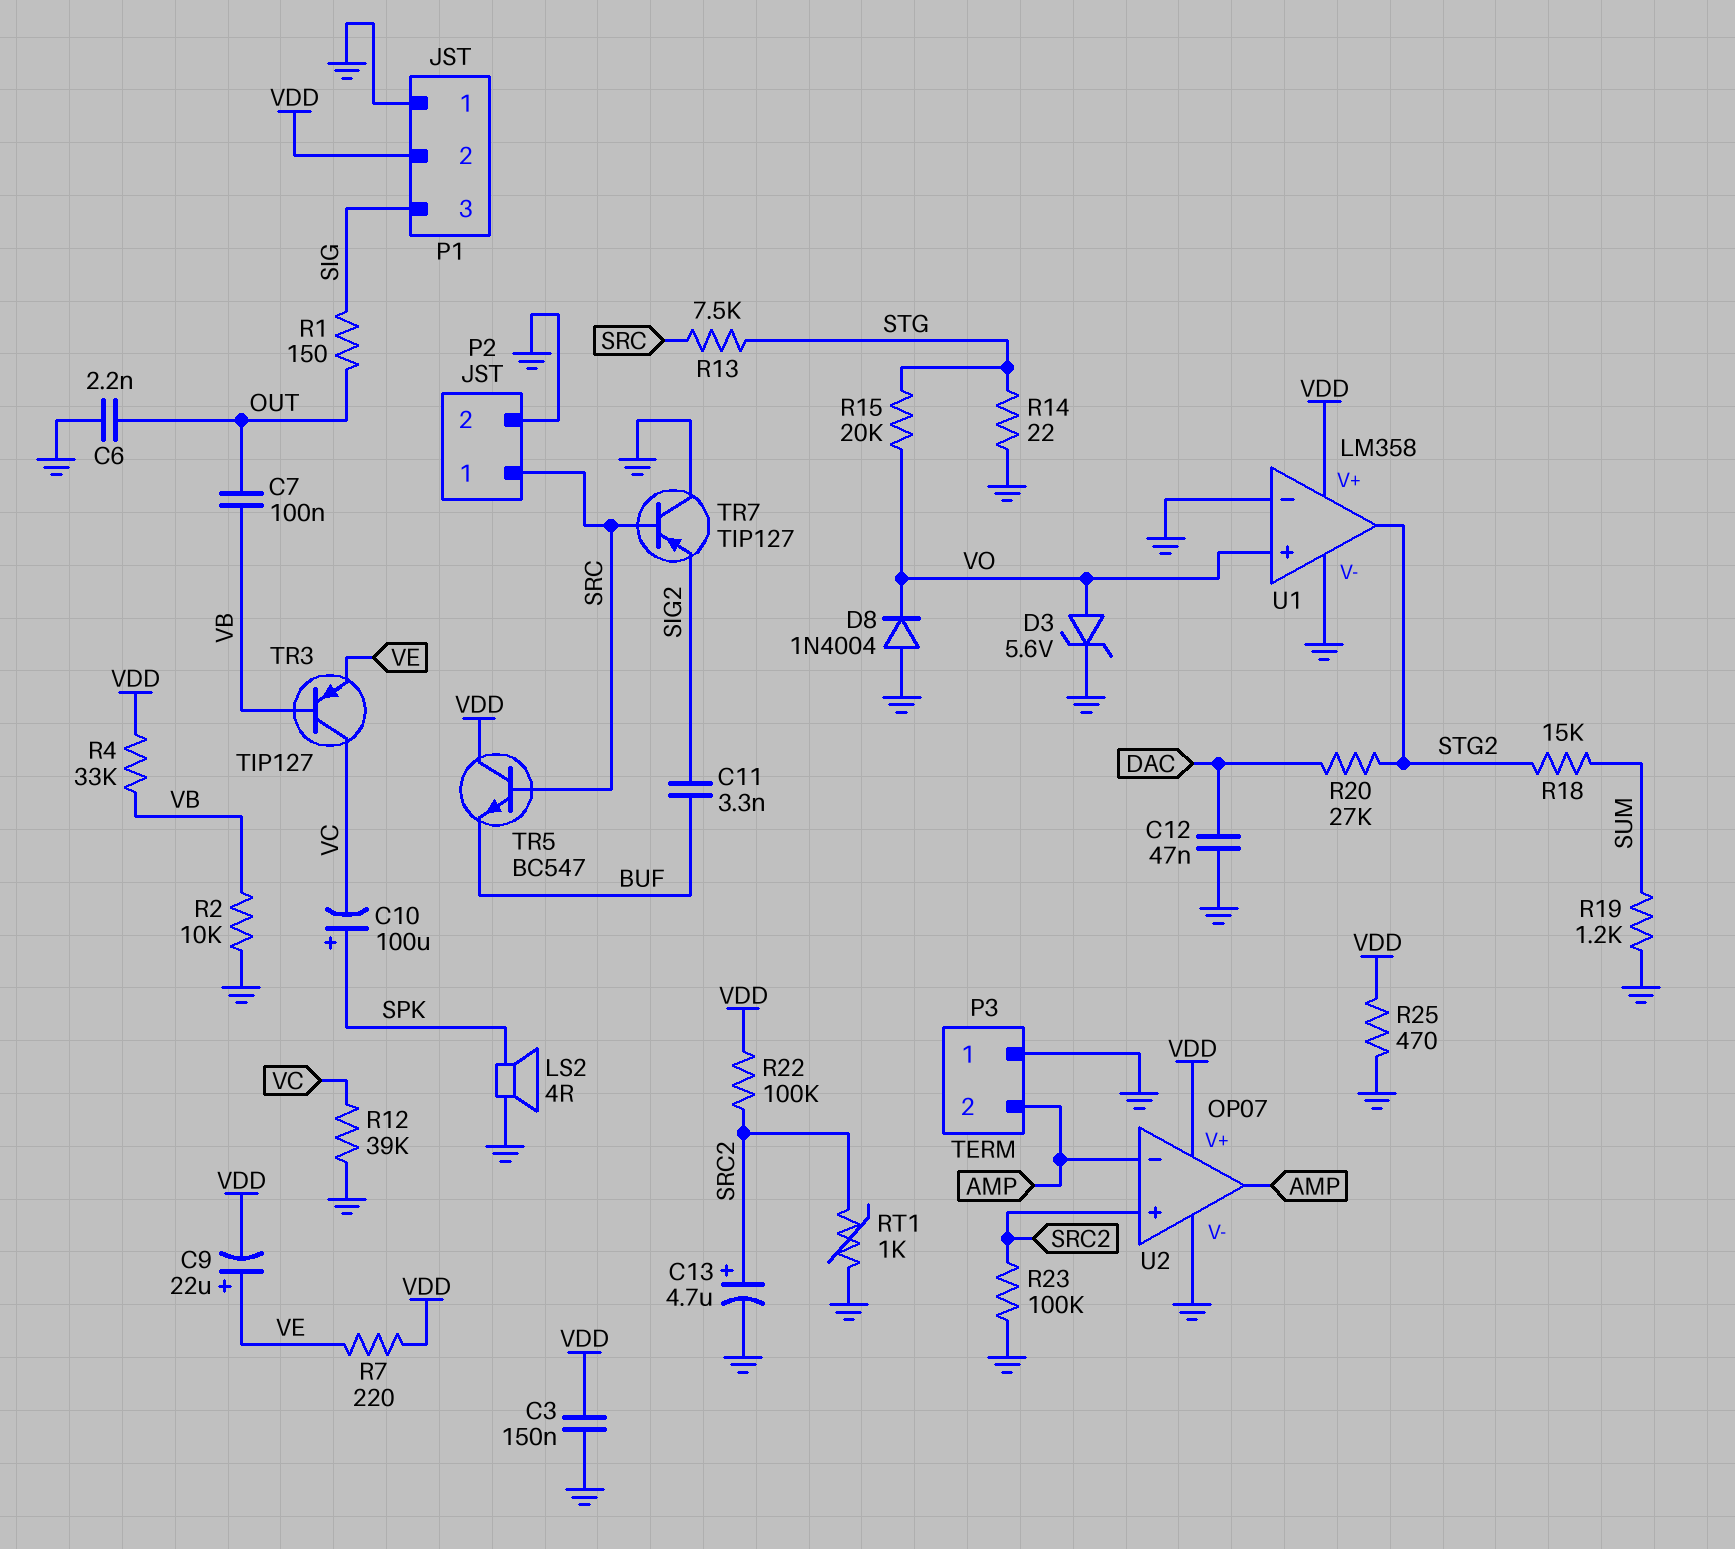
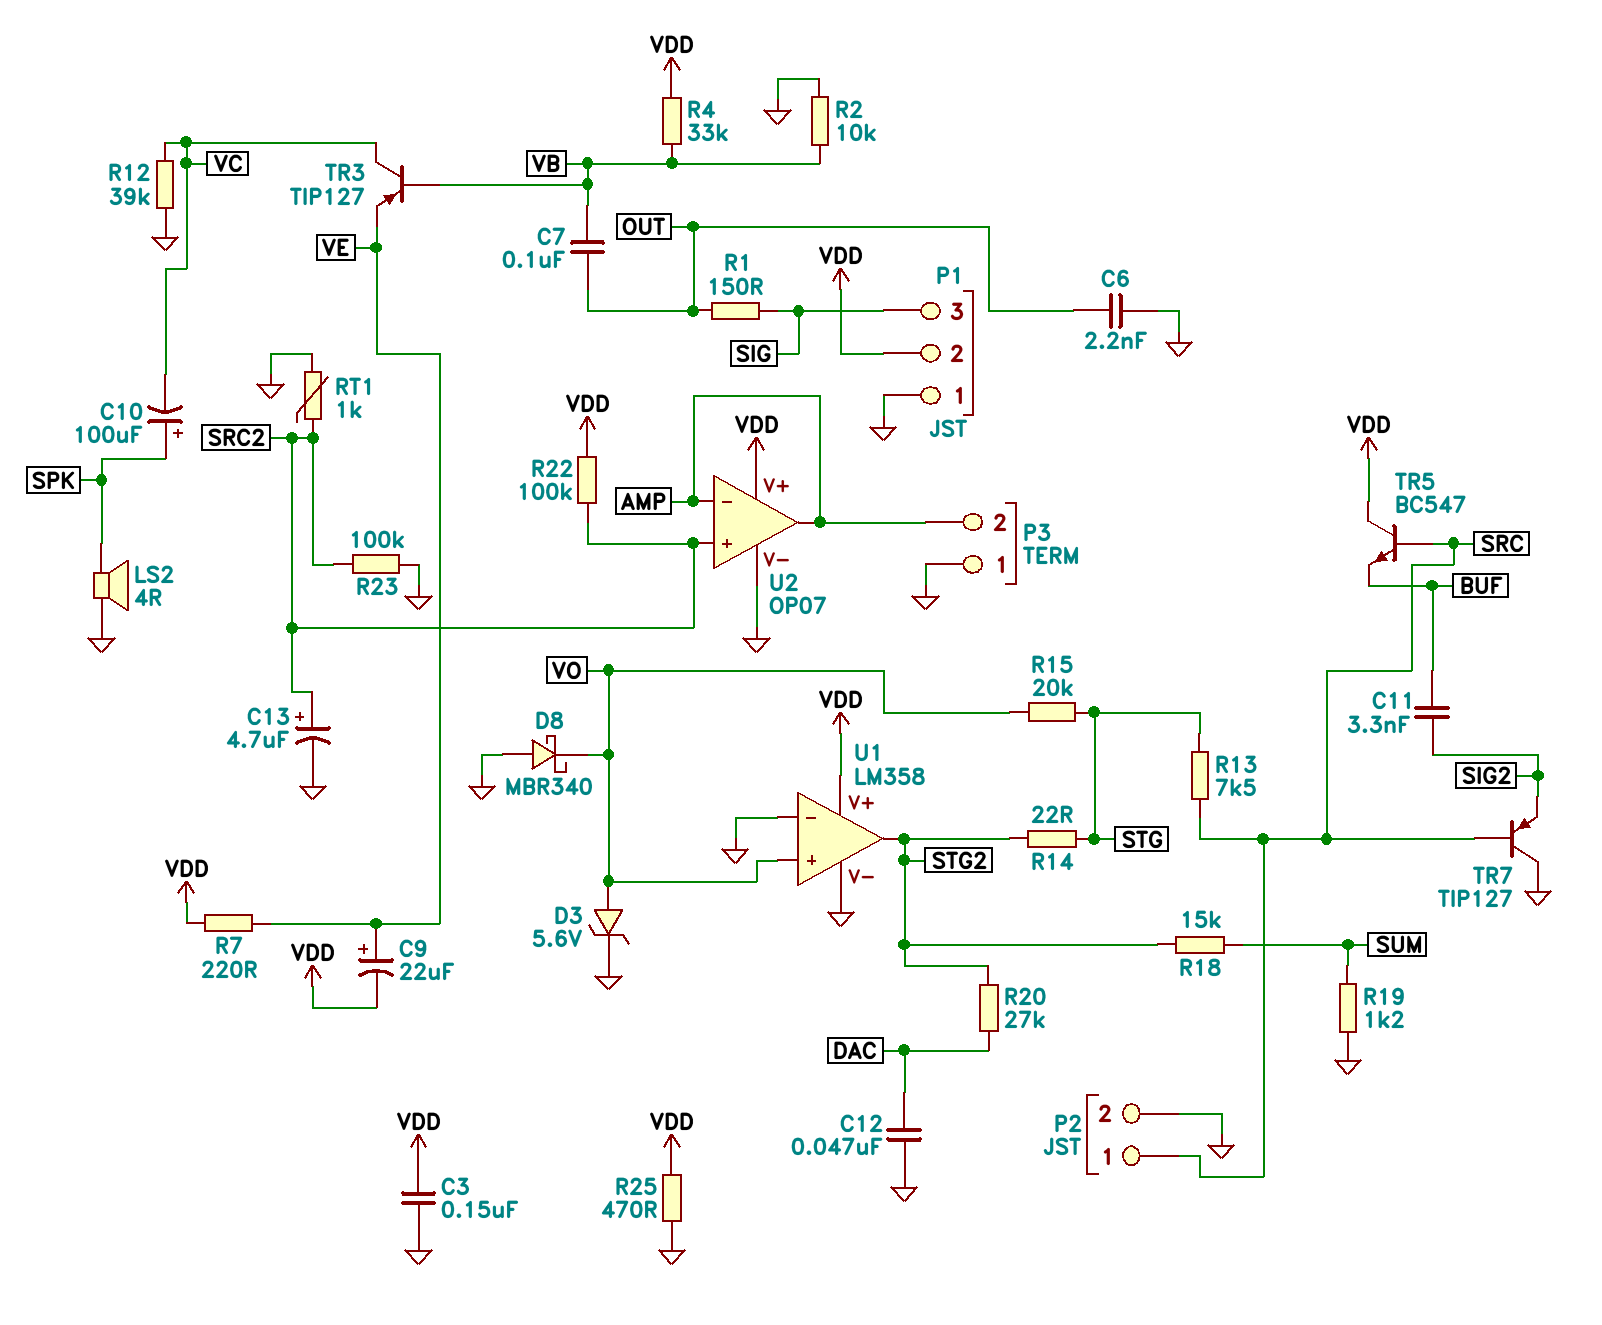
D8: diode 1N4004 (A GND, K VO) -> schottky MBR340 (A GND, K VO)
R14: 22 (GND, STG) -> 22 (STG, STG2)

